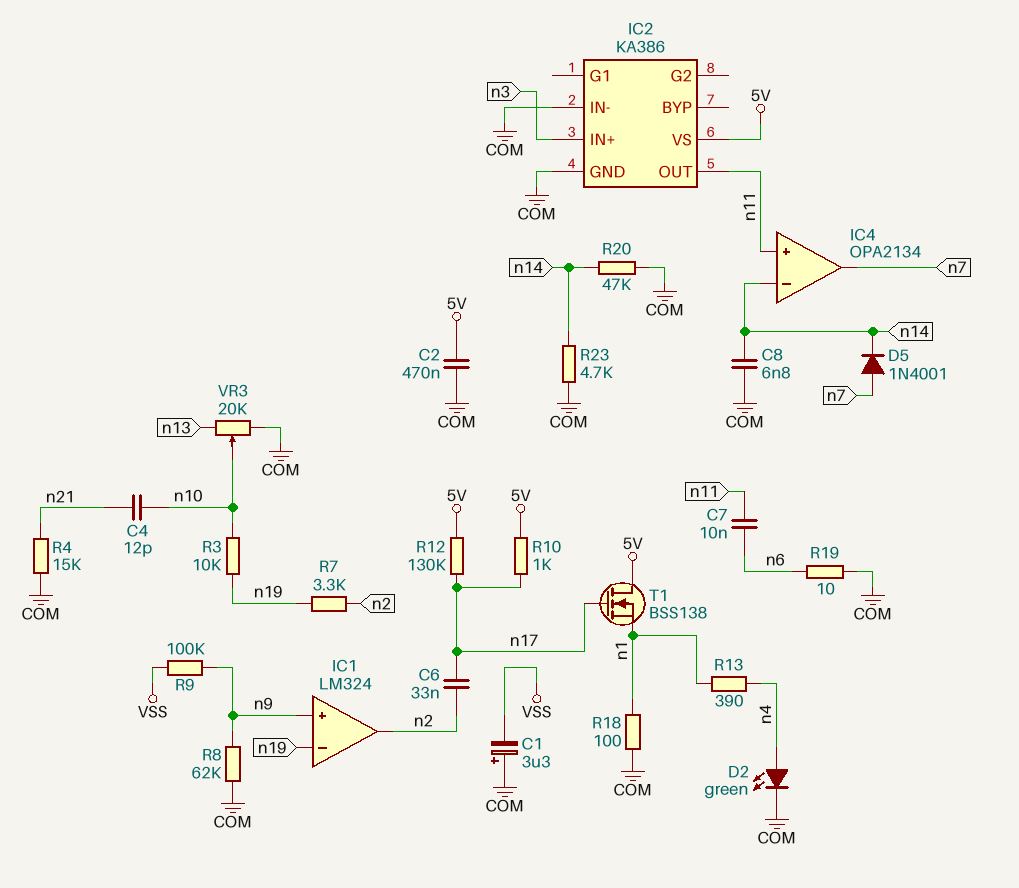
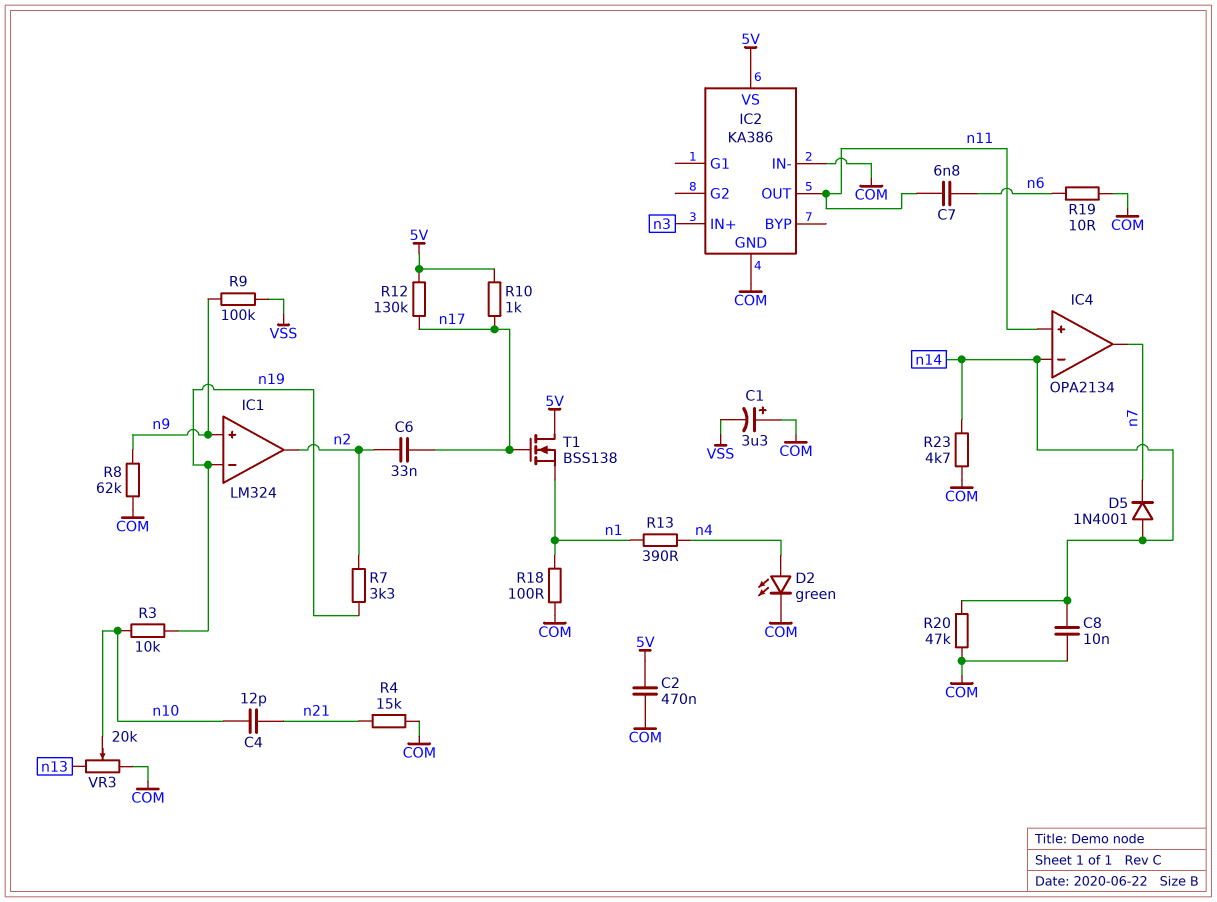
C7: 10nF (n6, n11) -> 6.8nF (n6, n11)
C8: 6.8nF (COM, n14) -> 10nF (COM, n14)
D5: diode 1N4001 (A n7, K n14) -> diode 1N4001 (A n14, K n7)

